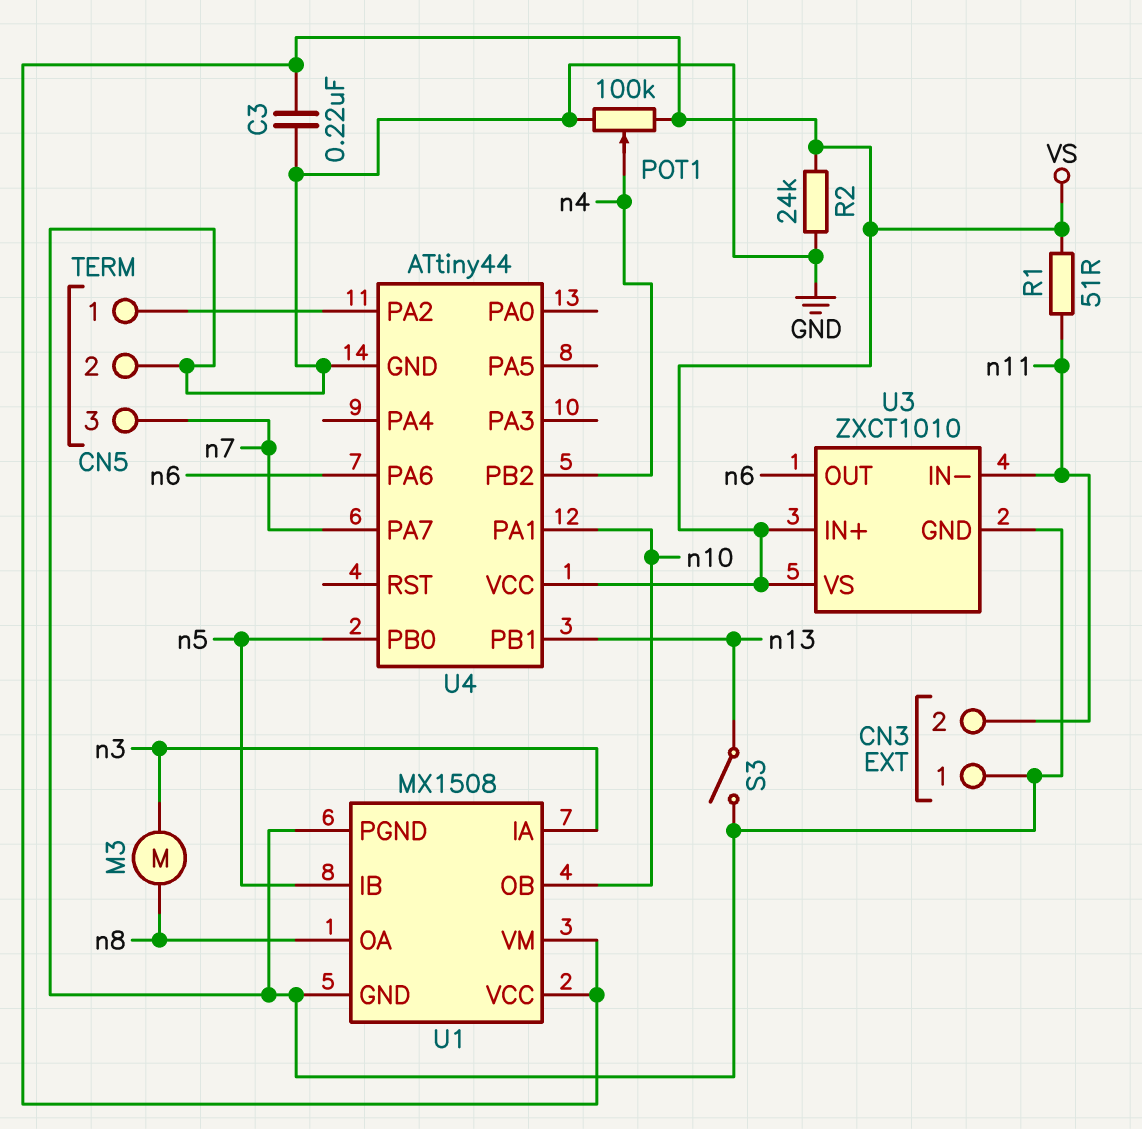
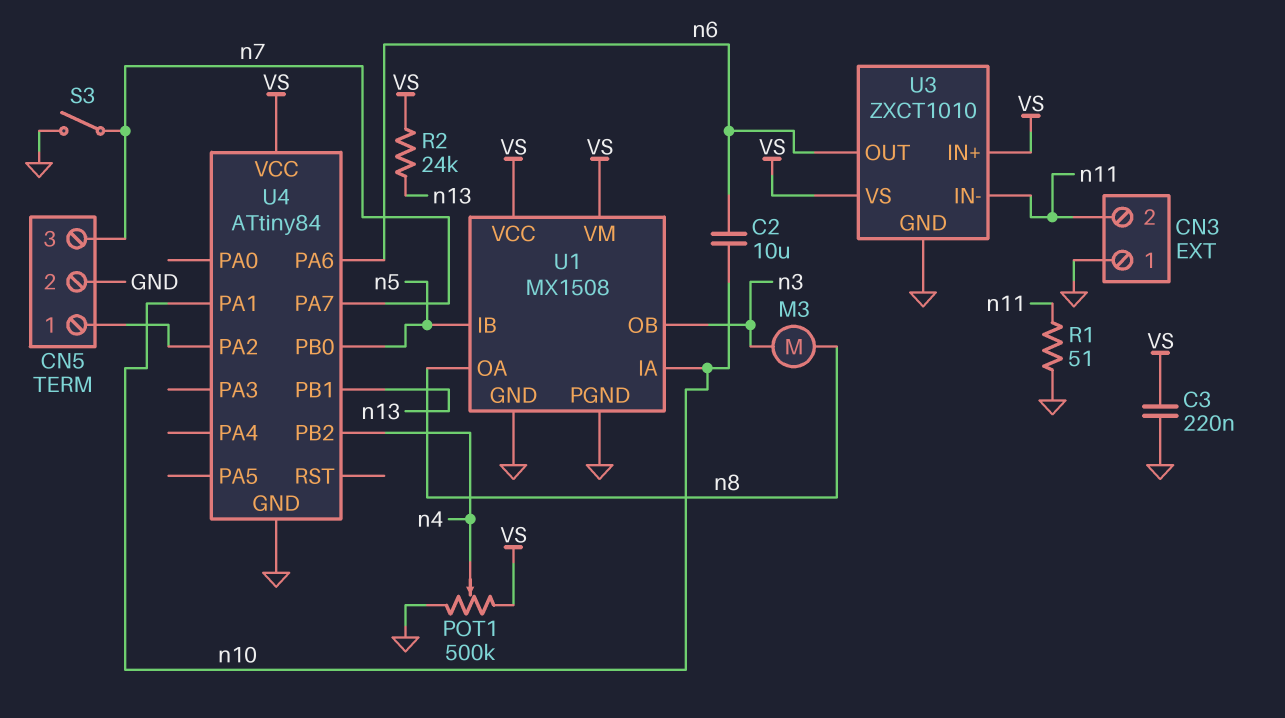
C2: none -> 10uF (n6, n10)
POT1: 100k (GND, VS, wiper n4) -> 500k (GND, VS, wiper n4)
R1: 51 (VS, n11) -> 51 (GND, n11)
R2: 24k (GND, VS) -> 24k (VS, n13)
S3: switch (GND, n13) -> switch (GND, n7)
U1 pin IA: n3 -> n10
U1 pin OB: n10 -> n3
U4: ATtiny44 -> ATtiny84

